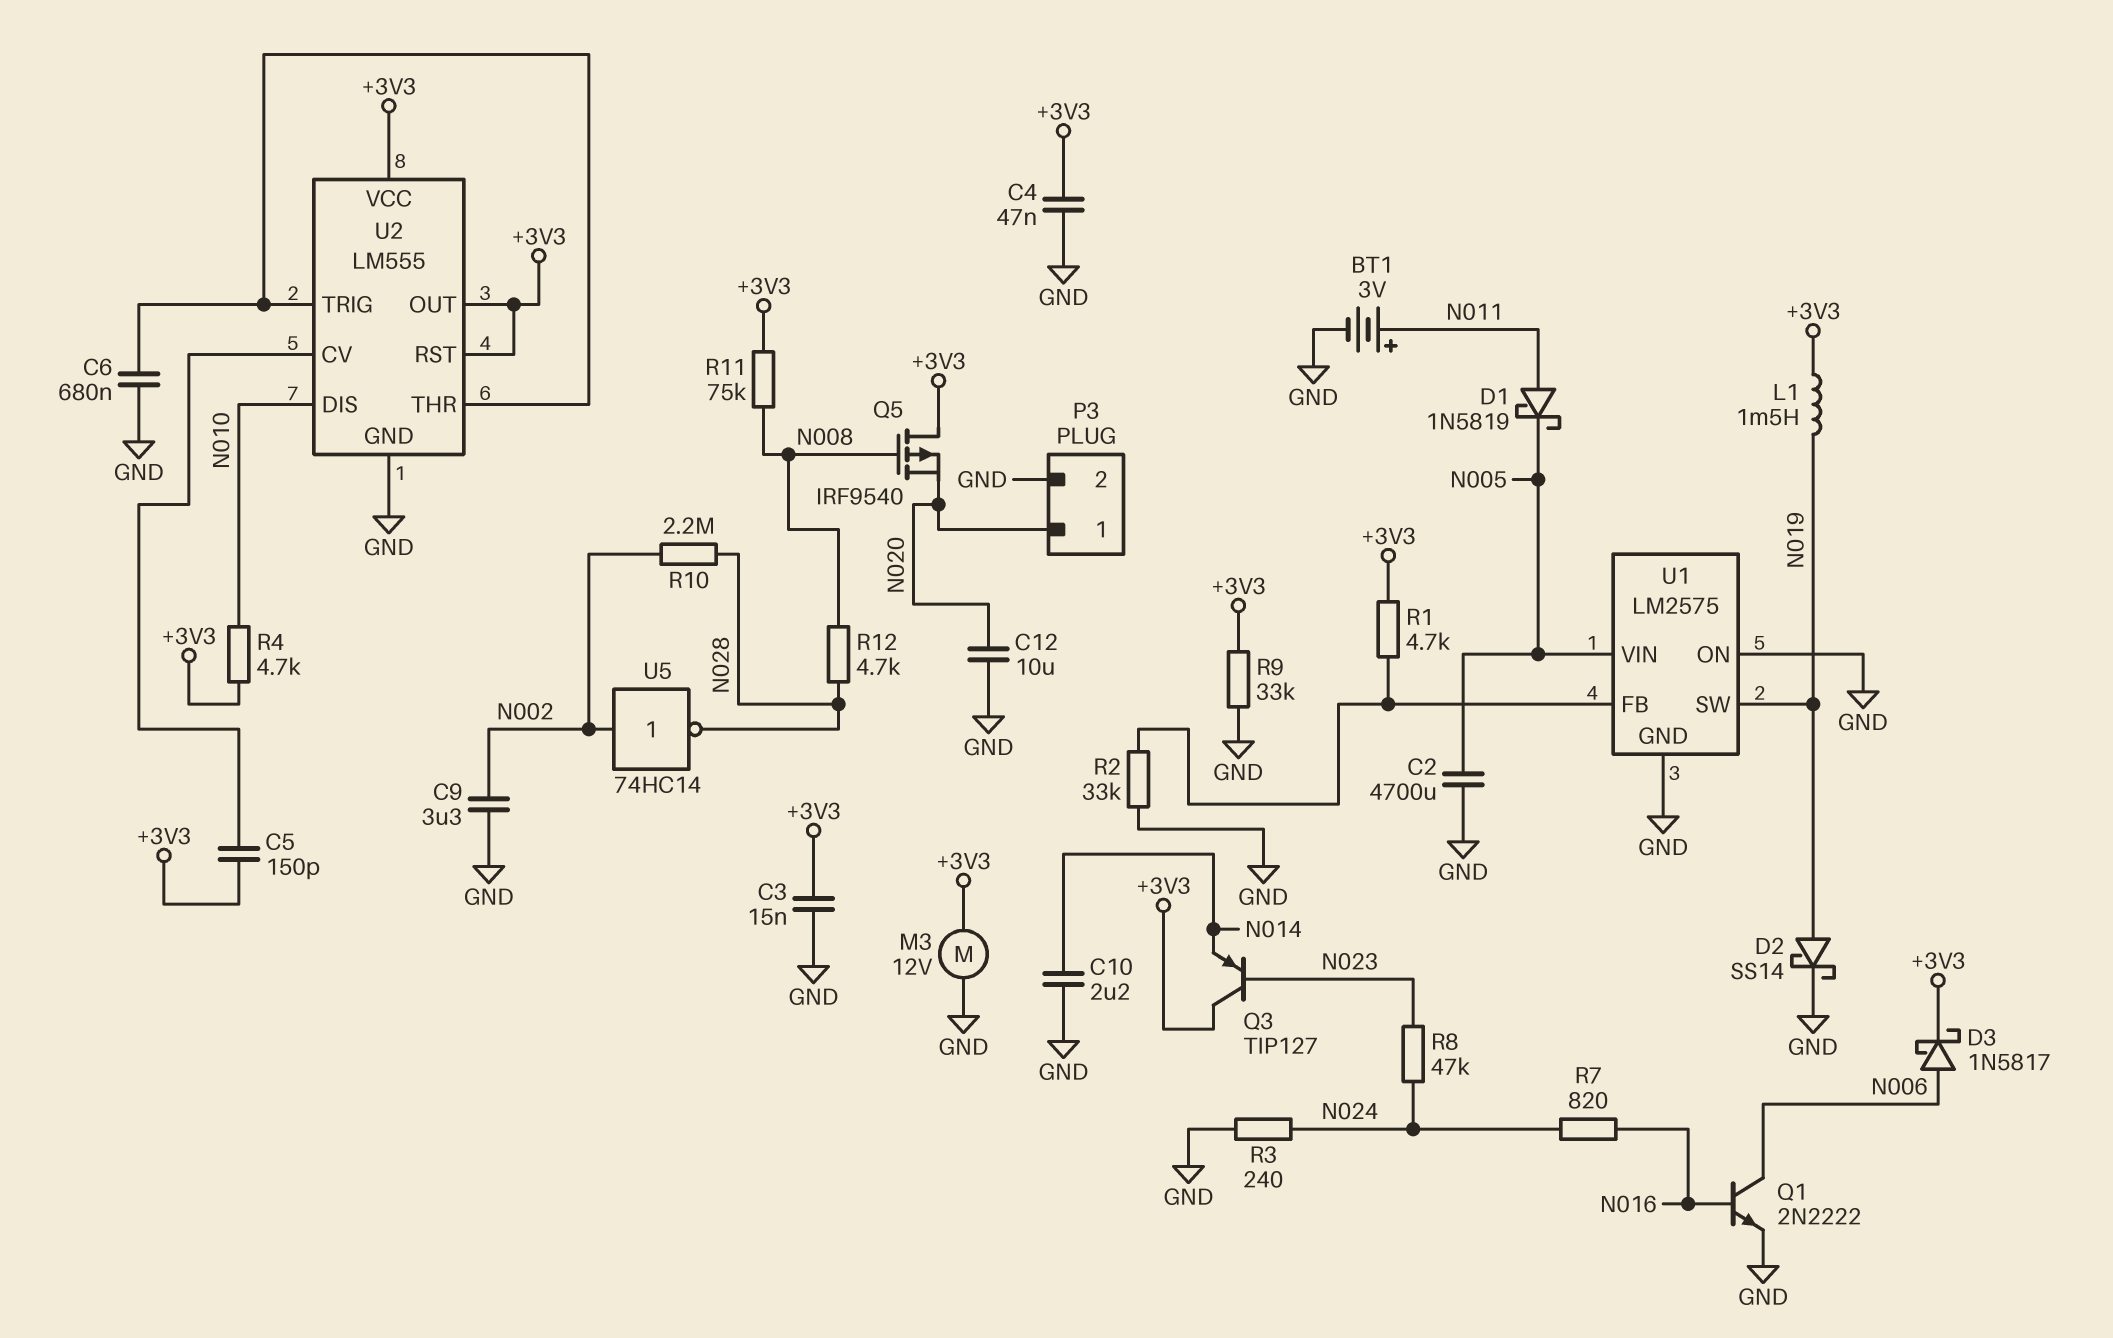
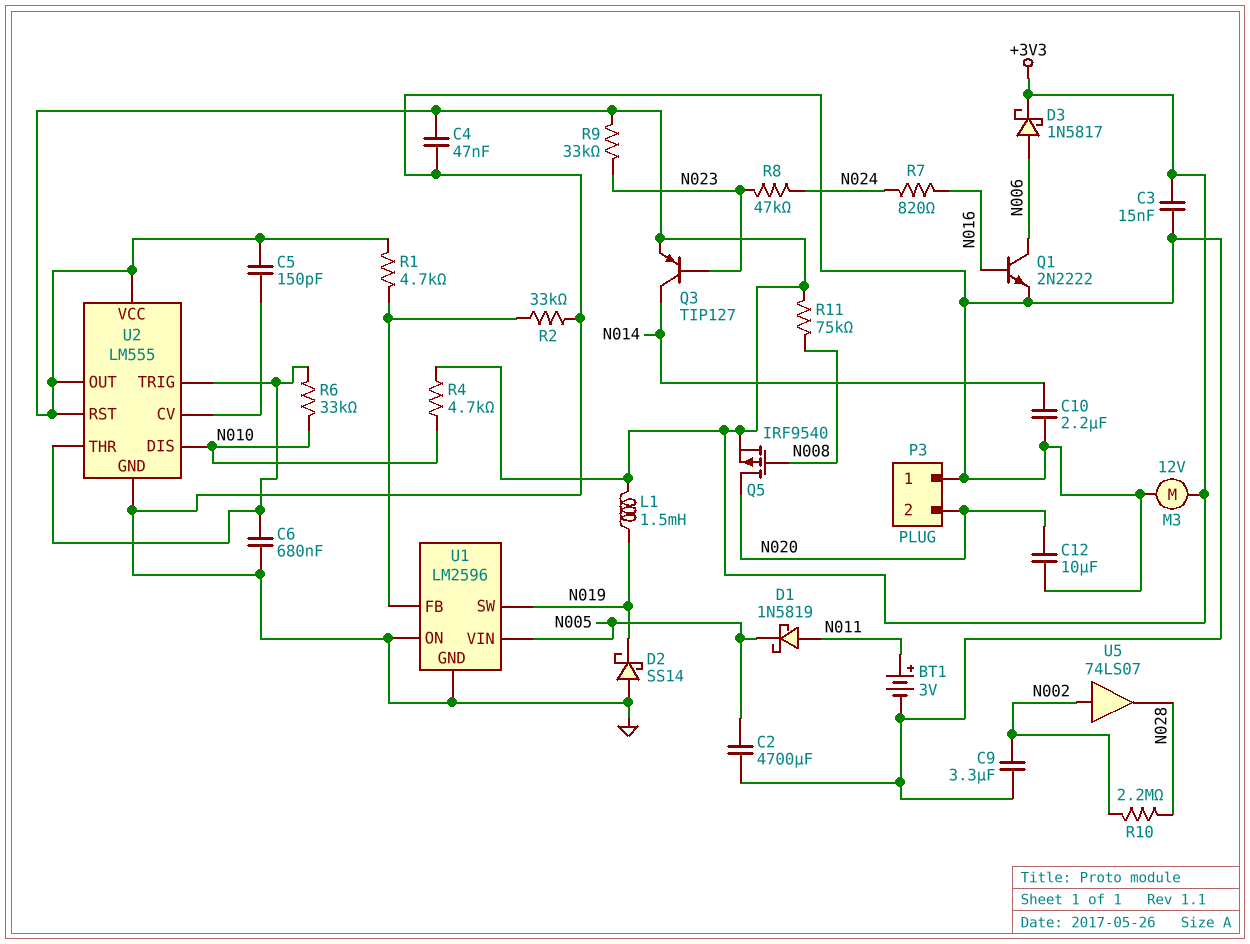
D2: schottky SS14 (A N019, K GND) -> schottky SS14 (A GND, K N019)
P3 pin 1: N020 -> GND
P3 pin 2: GND -> N020
Q3: PNP TIP127 (B N023, C +3V3, E N014) -> PNP TIP127 (B N023, C N014, E +3V3)
Q5: PMOS IRF9540 (G N008, D +3V3, S N020) -> PMOS IRF9540 (G N008, D N020, S +3V3)
R3: 240 (GND, N024) -> none
R6: none -> 33k (N010, U2/THR)
R9: 33k (+3V3, GND) -> 33k (+3V3, N023)
R12: 4.7k (N008, N028) -> none
U1: LM2575 -> LM2596
U5: NOT 74HC14 (in N002, out N028) -> buffer 74LS07 (in N002, out N028)

